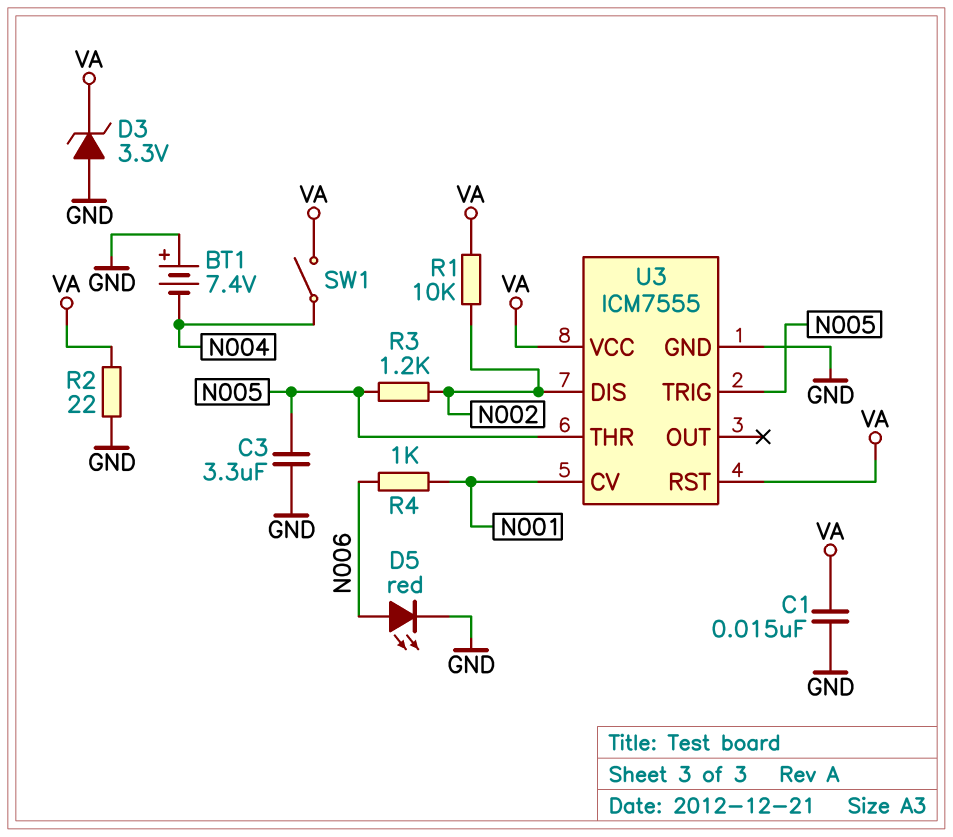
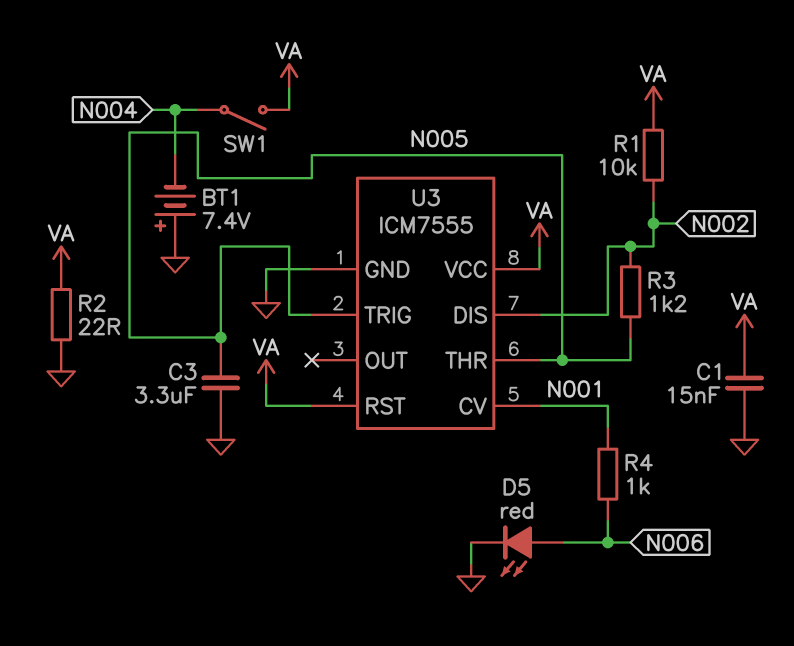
D3: zener 3.3V (A GND, K VA) -> none

